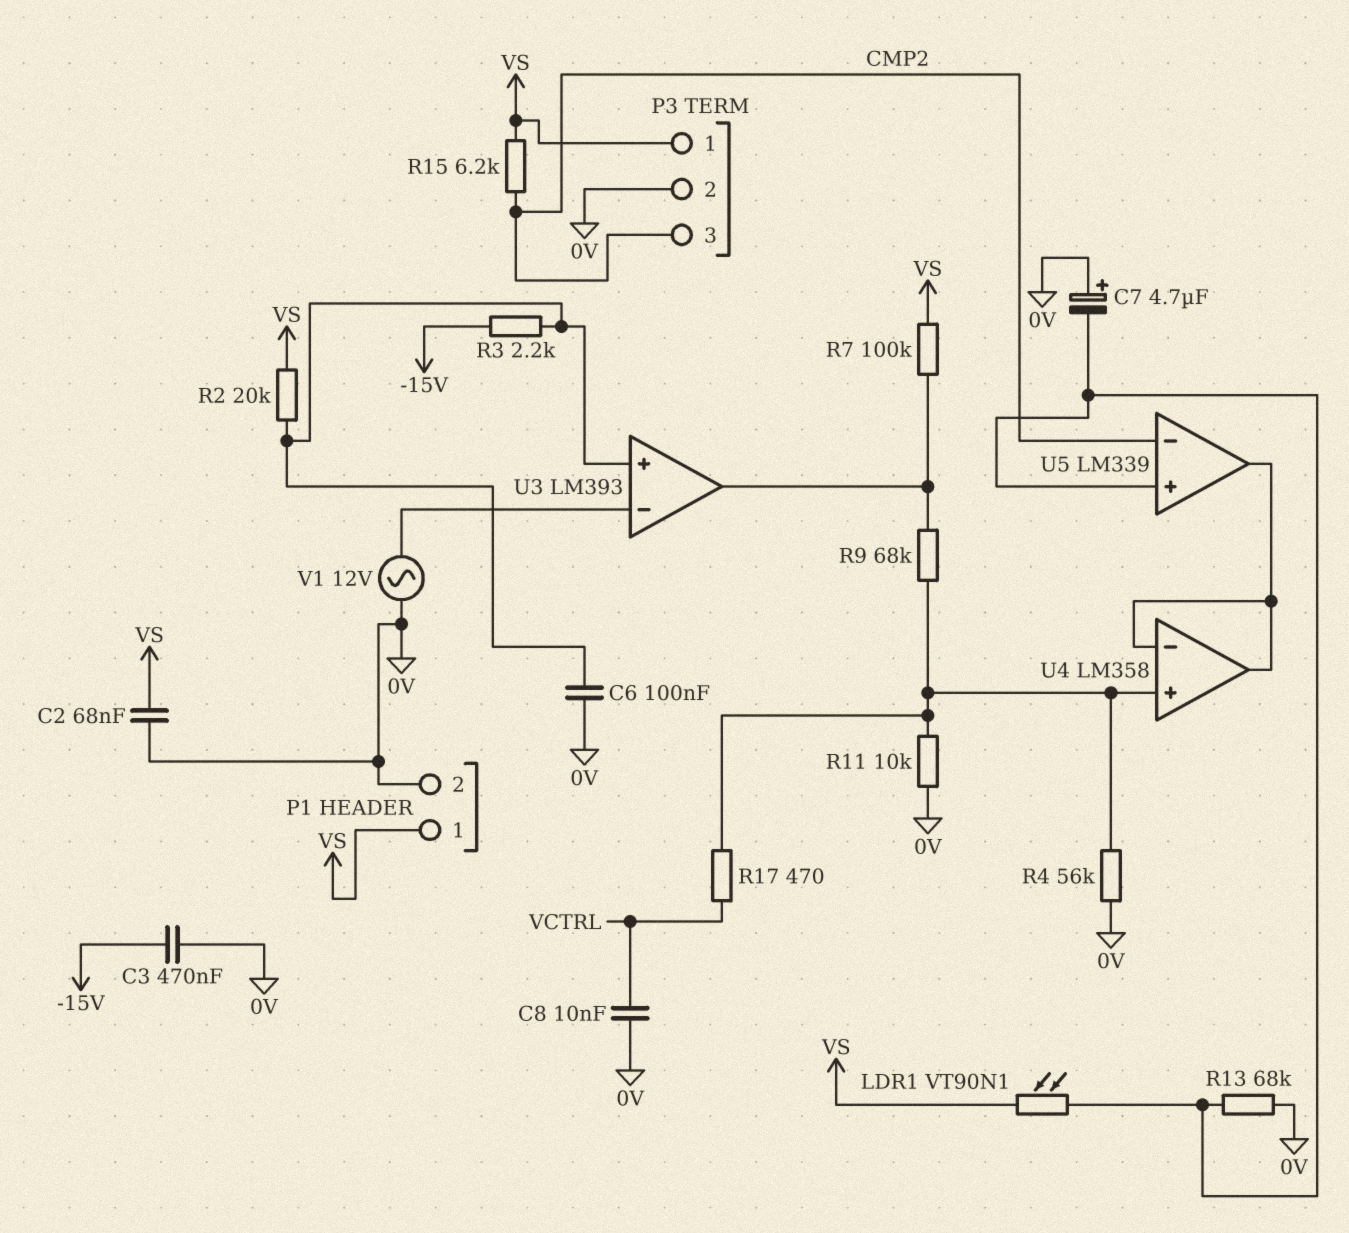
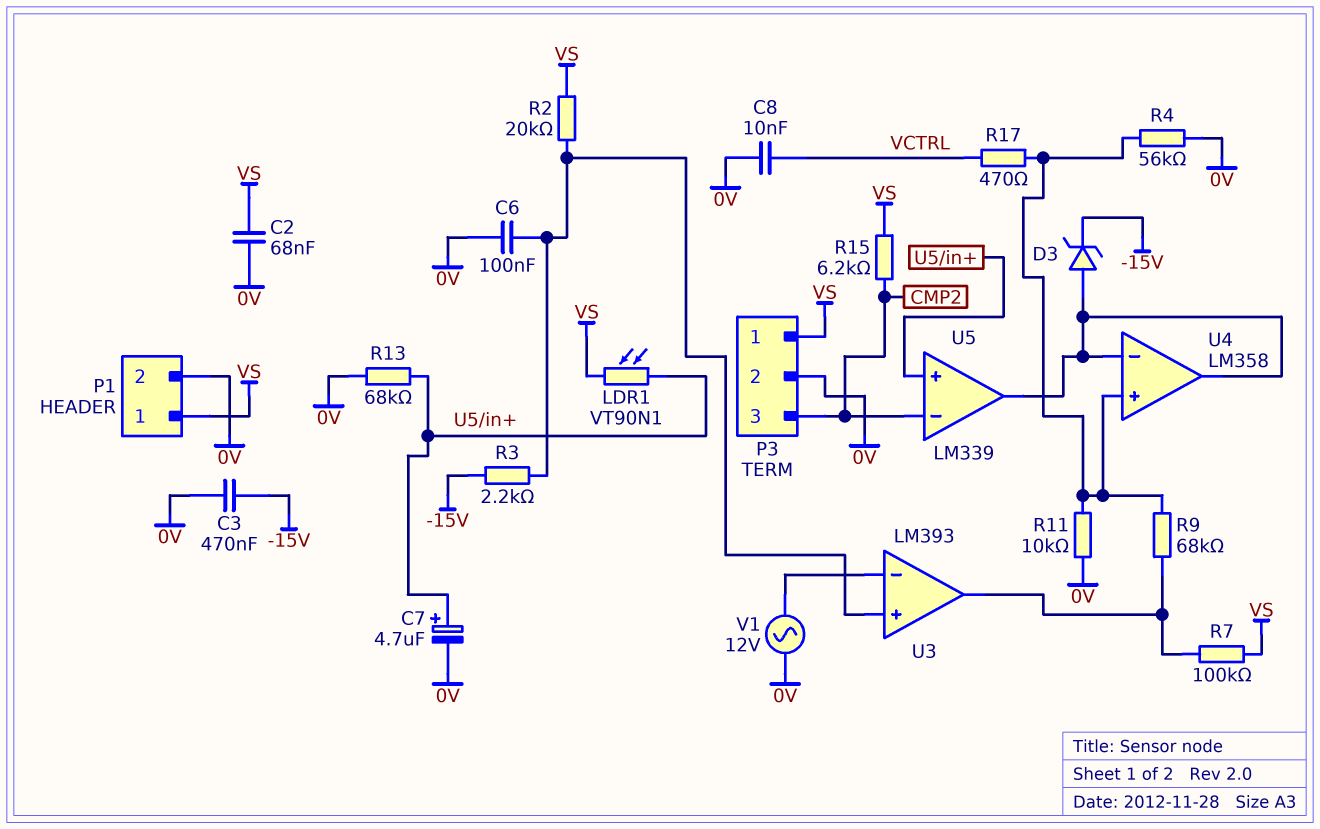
C7: 4.7uF (plus 0V, minus U5/in+) -> 4.7uF (plus U5/in+, minus 0V)
D3: none -> zener (A U4/in-, K -15V)

